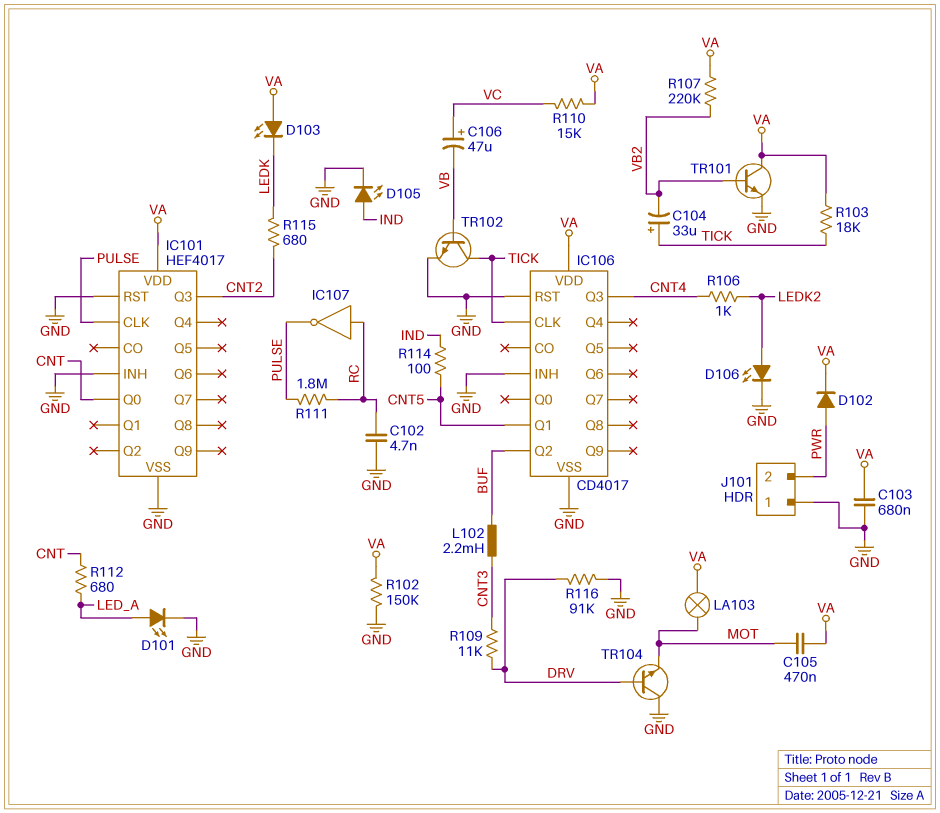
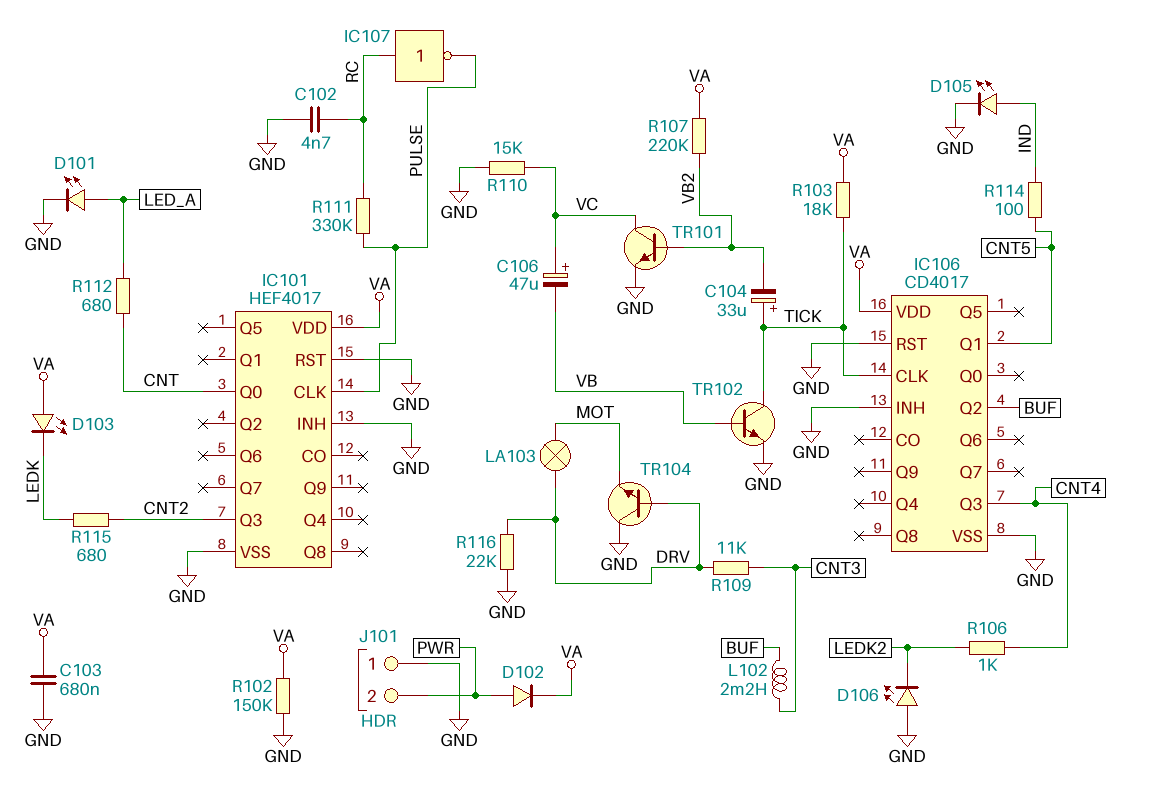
C105: 470nF (MOT, VA) -> none
D106: LED (A LEDK2, K GND) -> LED (A GND, K LEDK2)
LA103: lamp (MOT, VA) -> lamp (DRV, MOT)
R110: 15k (VA, VC) -> 15k (GND, VC)
R111: 1.8M (PULSE, RC) -> 330k (PULSE, RC)
R116: 91k (DRV, GND) -> 22k (DRV, GND)
TR101: NPN (B VB2, C VA, E GND) -> NPN (B VB2, C VC, E GND)

